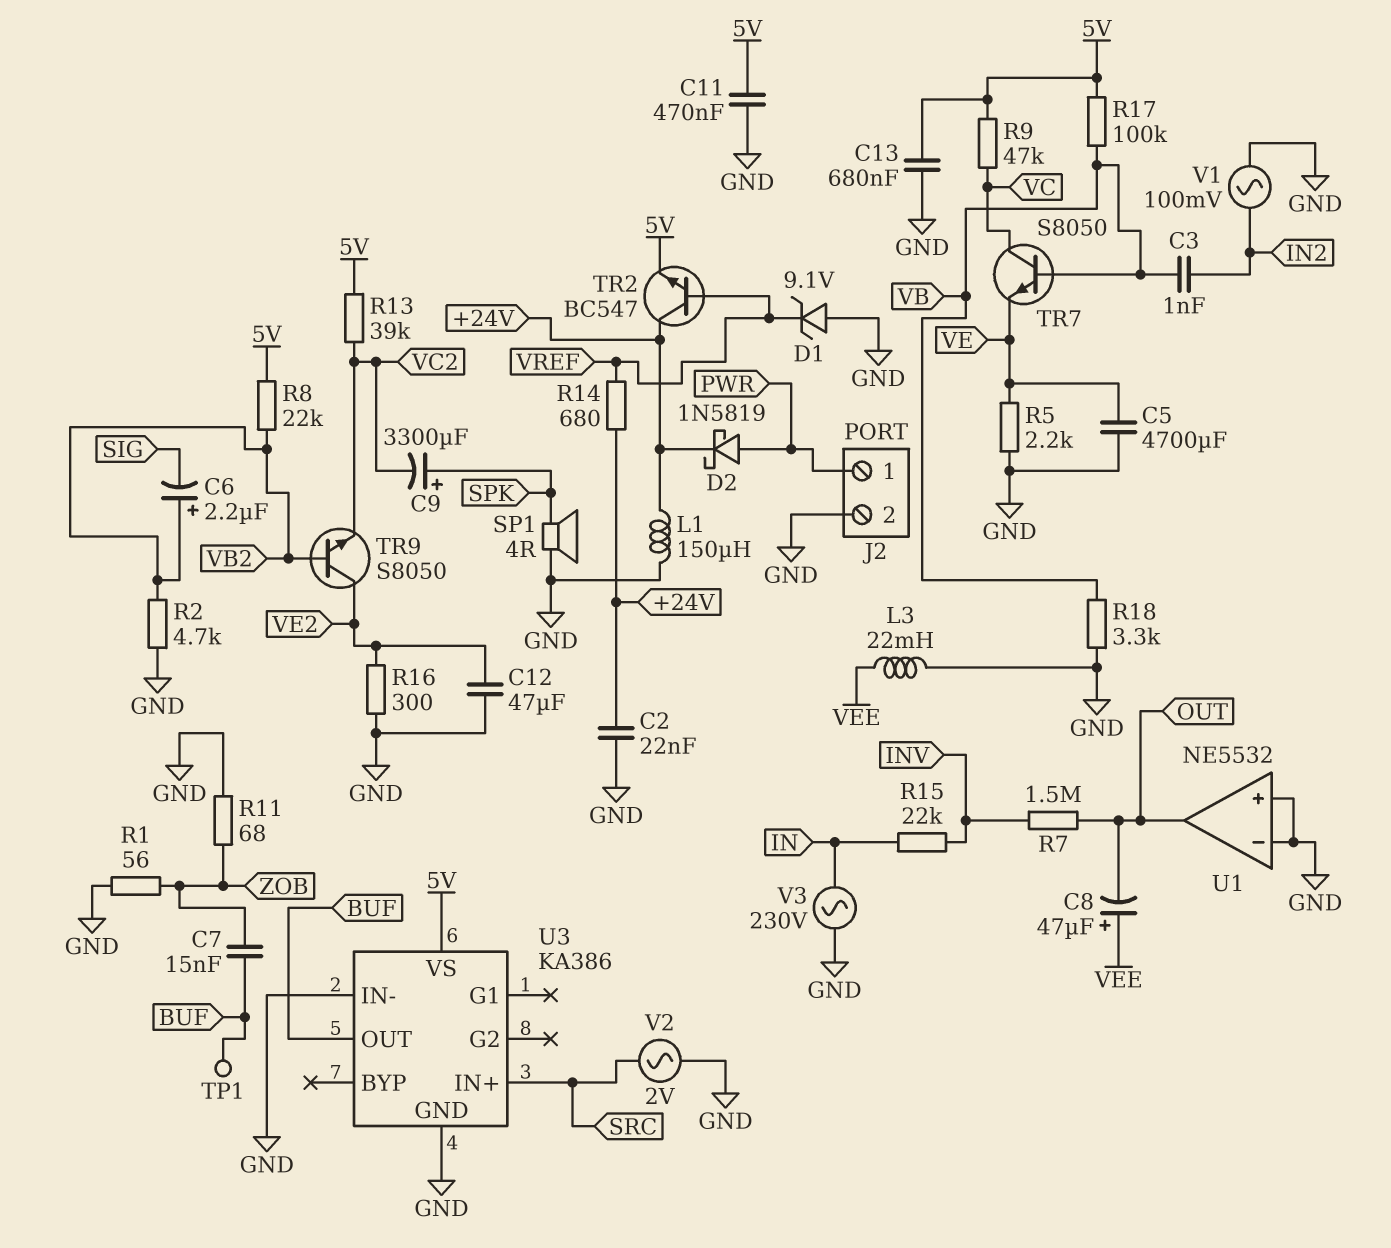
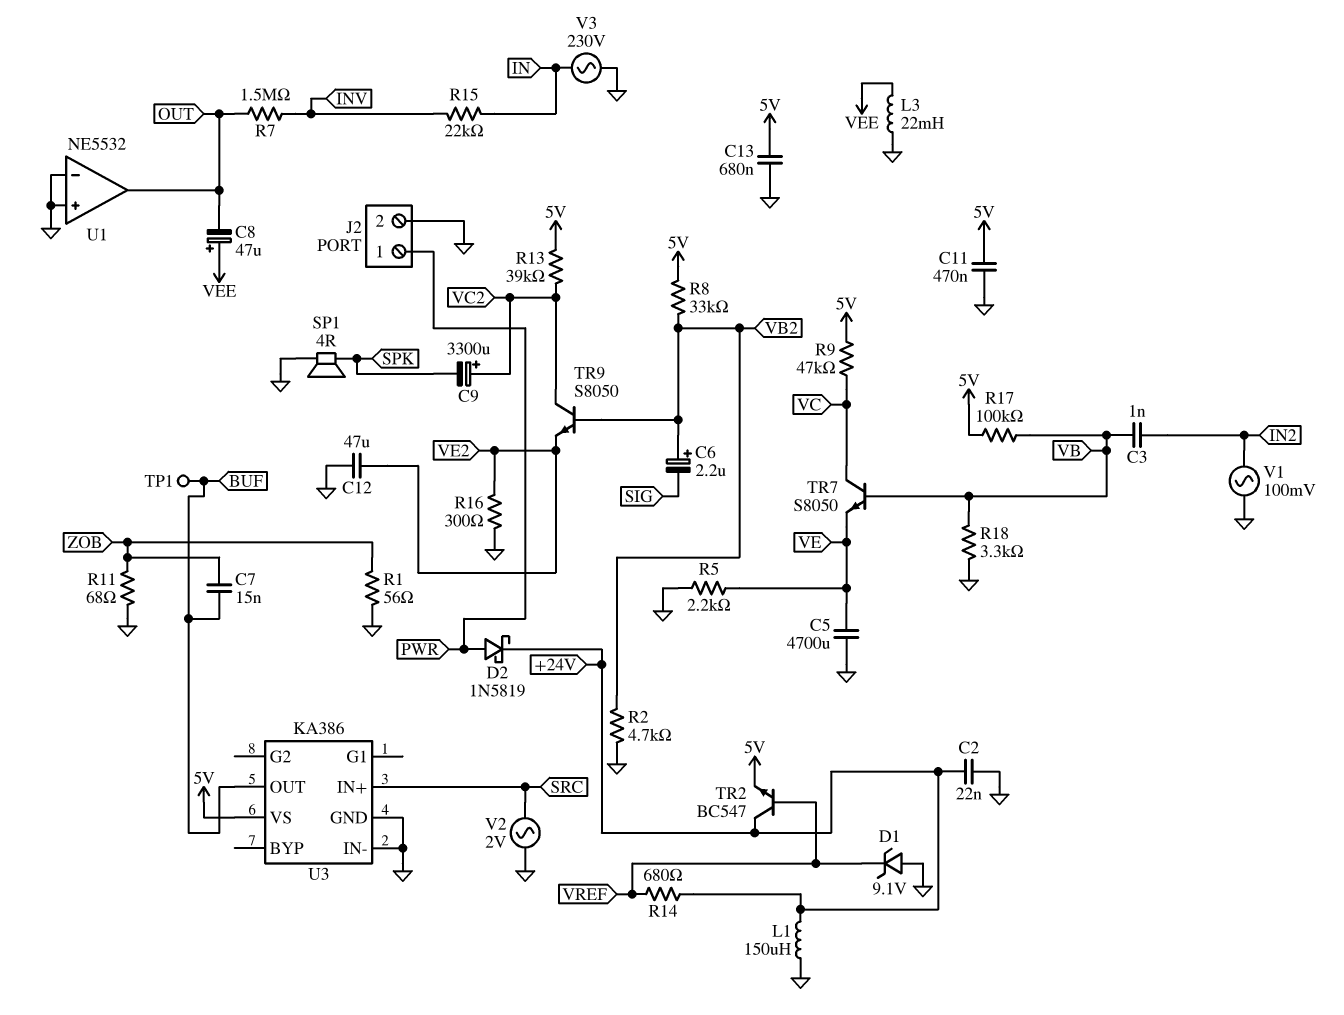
C9: 3300uF (plus SPK, minus VC2) -> 3300uF (plus VC2, minus SPK)
R8: 22k (5V, VB2) -> 33k (5V, VB2)
TR9: NPN S8050 (B VB2, C VE2, E VC2) -> NPN S8050 (B VB2, C VC2, E VE2)

